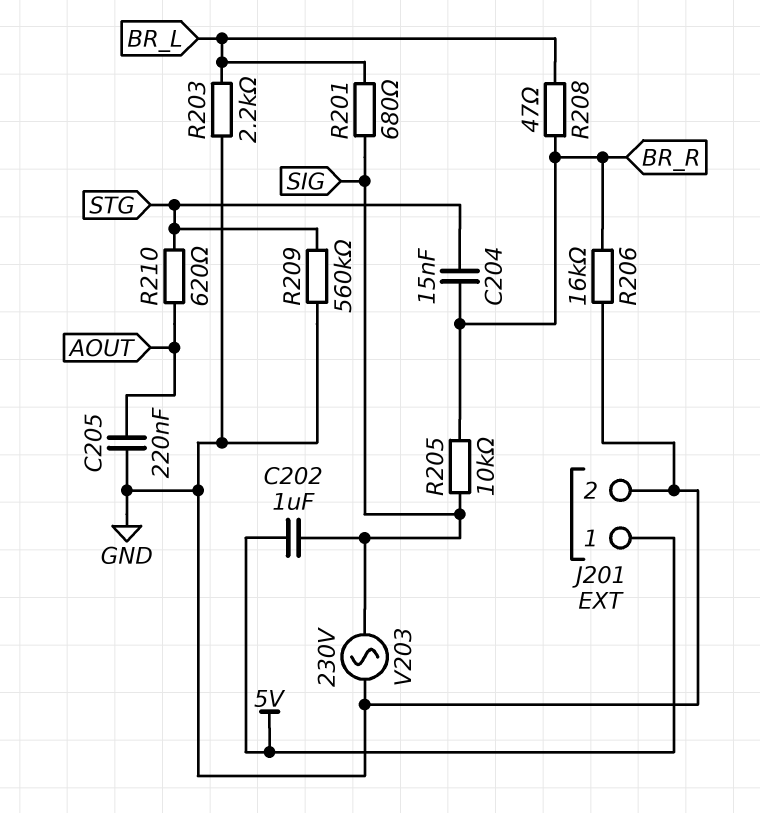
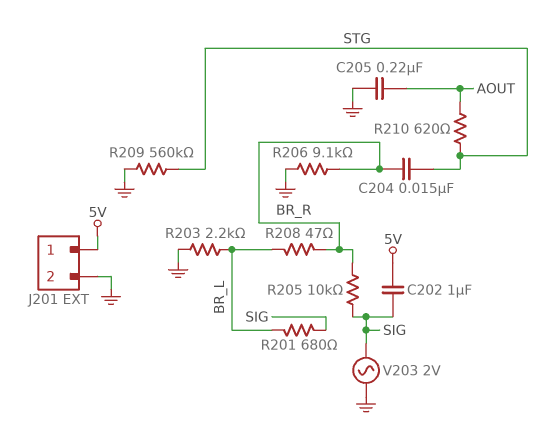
R206: 16k (BR_R, GND) -> 9.1k (BR_R, GND)
V203: AC 230V (GND, SIG) -> AC 2V (GND, SIG)

